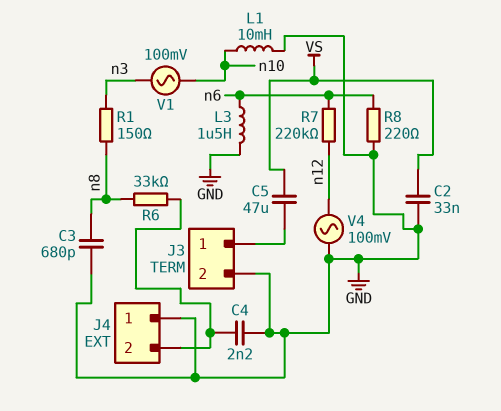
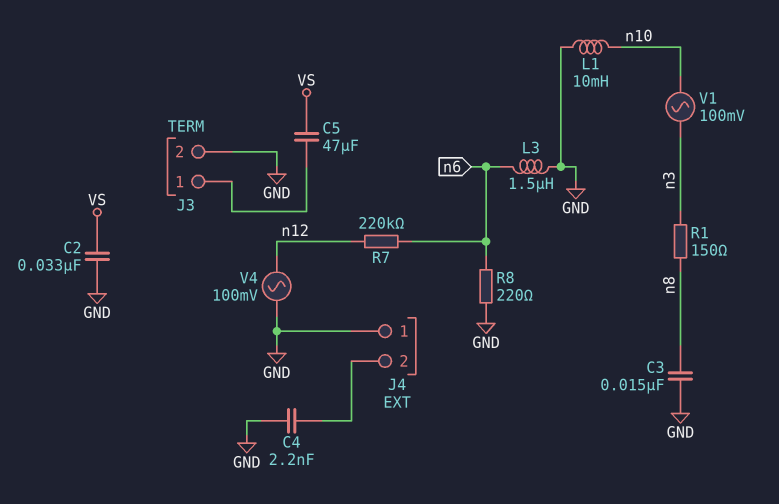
C3: 680pF (GND, n8) -> 15nF (GND, n8)
R6: 33k (J4/2, n8) -> none

